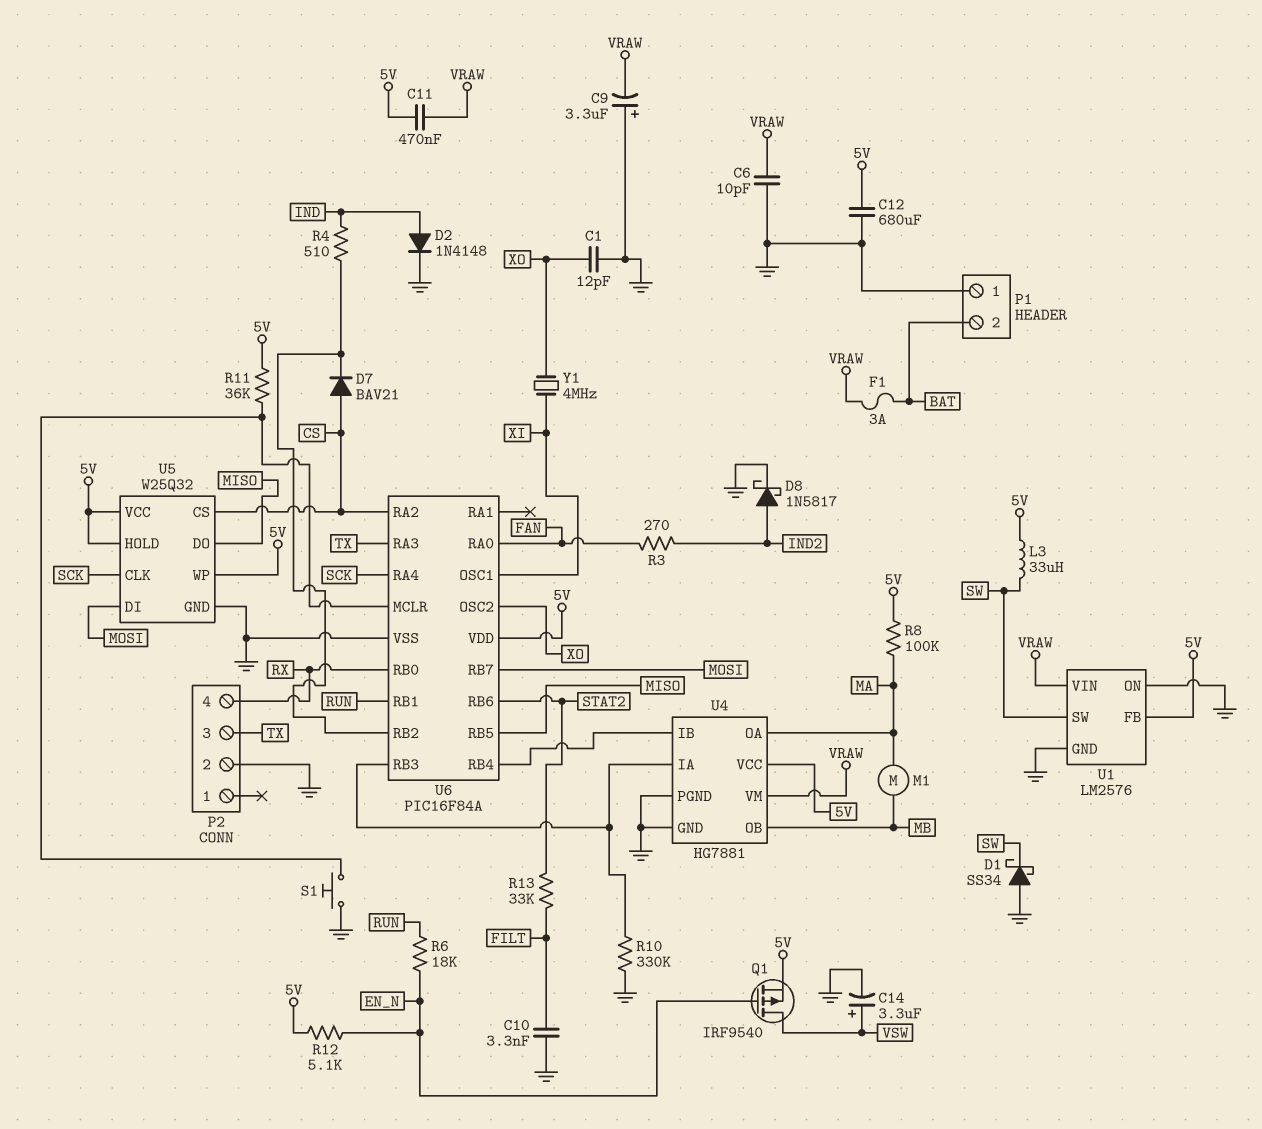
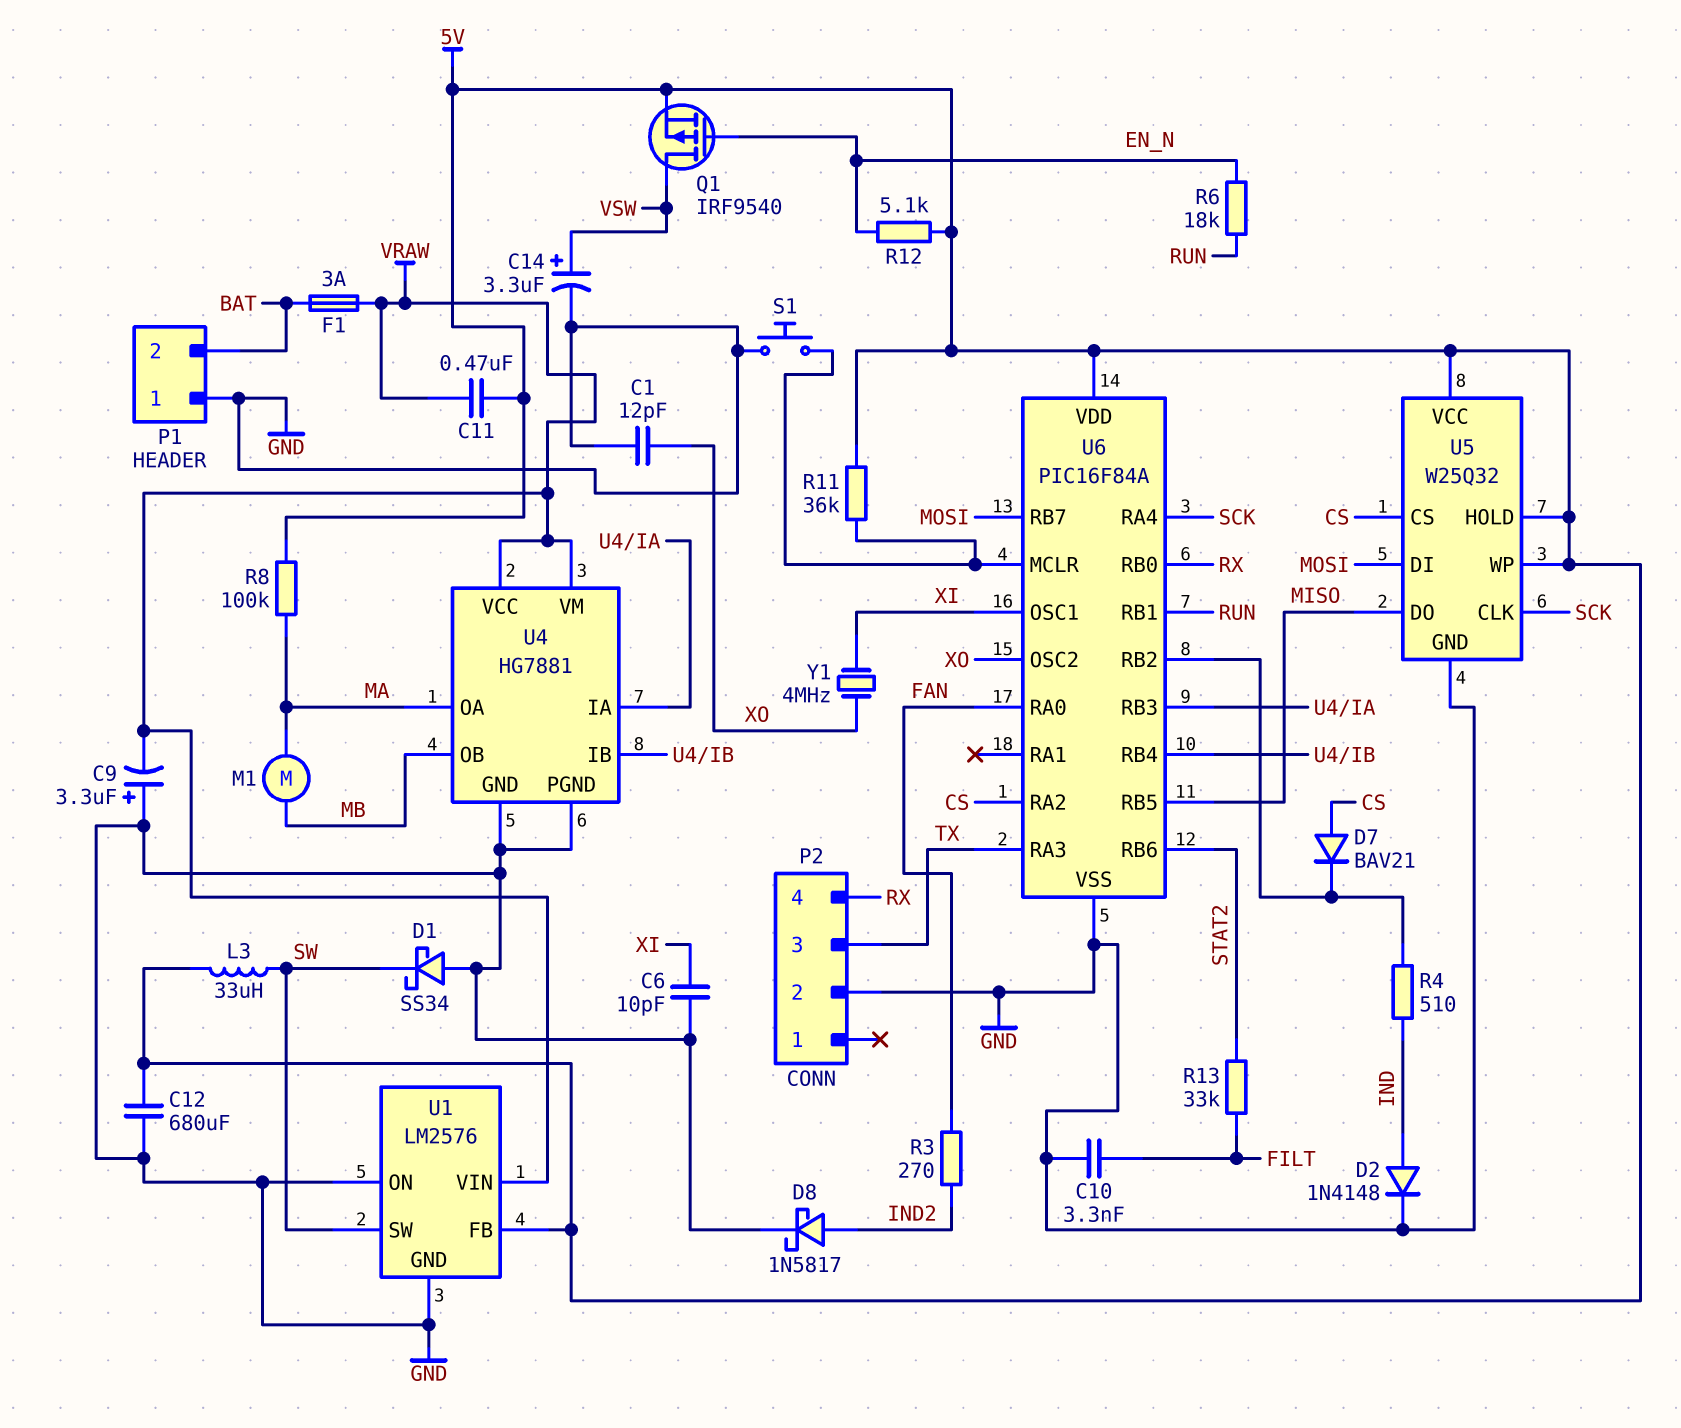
C6: 10pF (GND, VRAW) -> 10pF (GND, XI)
R10: 330k (GND, U4/IA) -> none
U4 pin VCC: 5V -> VRAW

